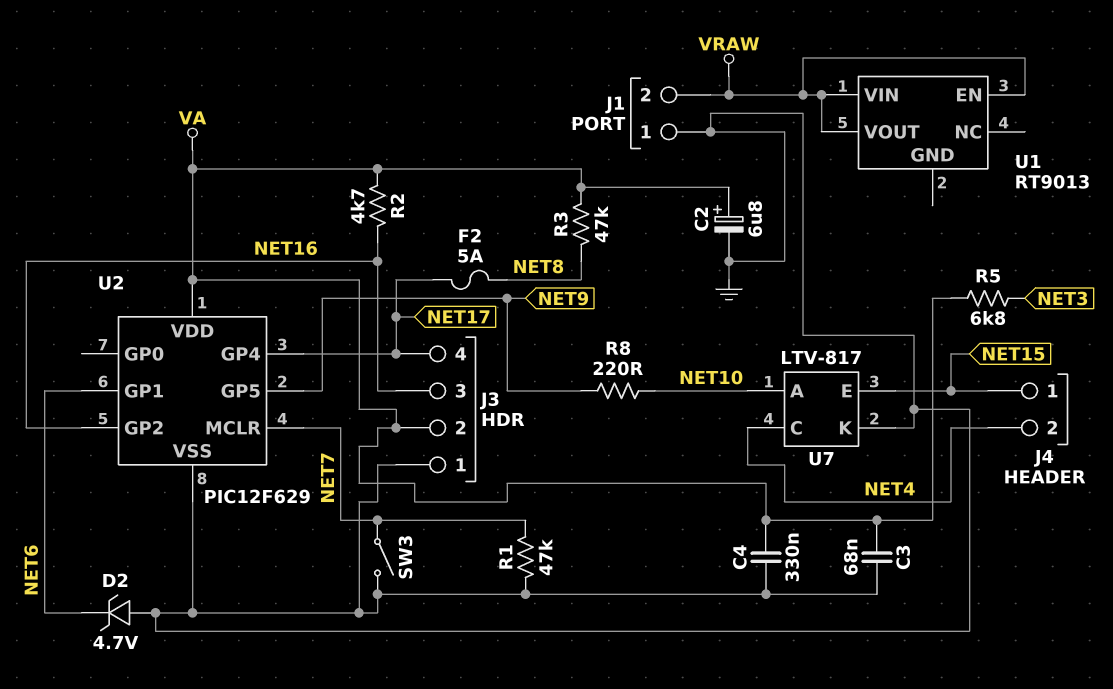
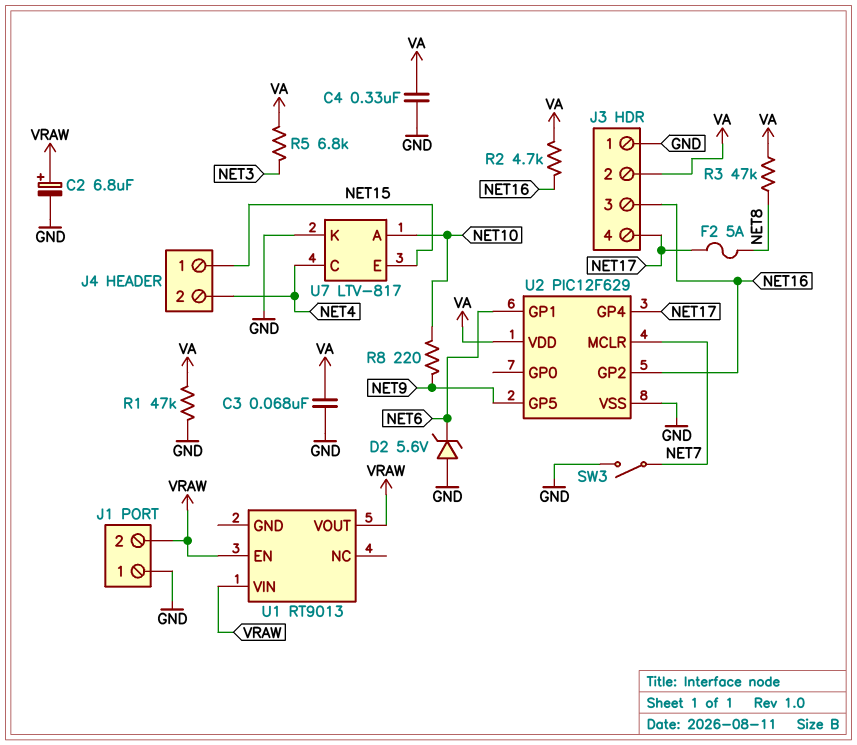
C2: 6.8uF (plus VA, minus GND) -> 6.8uF (plus VRAW, minus GND)
D2: zener 4.7V (A GND, K NET6) -> zener 5.6V (A GND, K NET6)
R1: 47k (GND, NET7) -> 47k (GND, VA)

